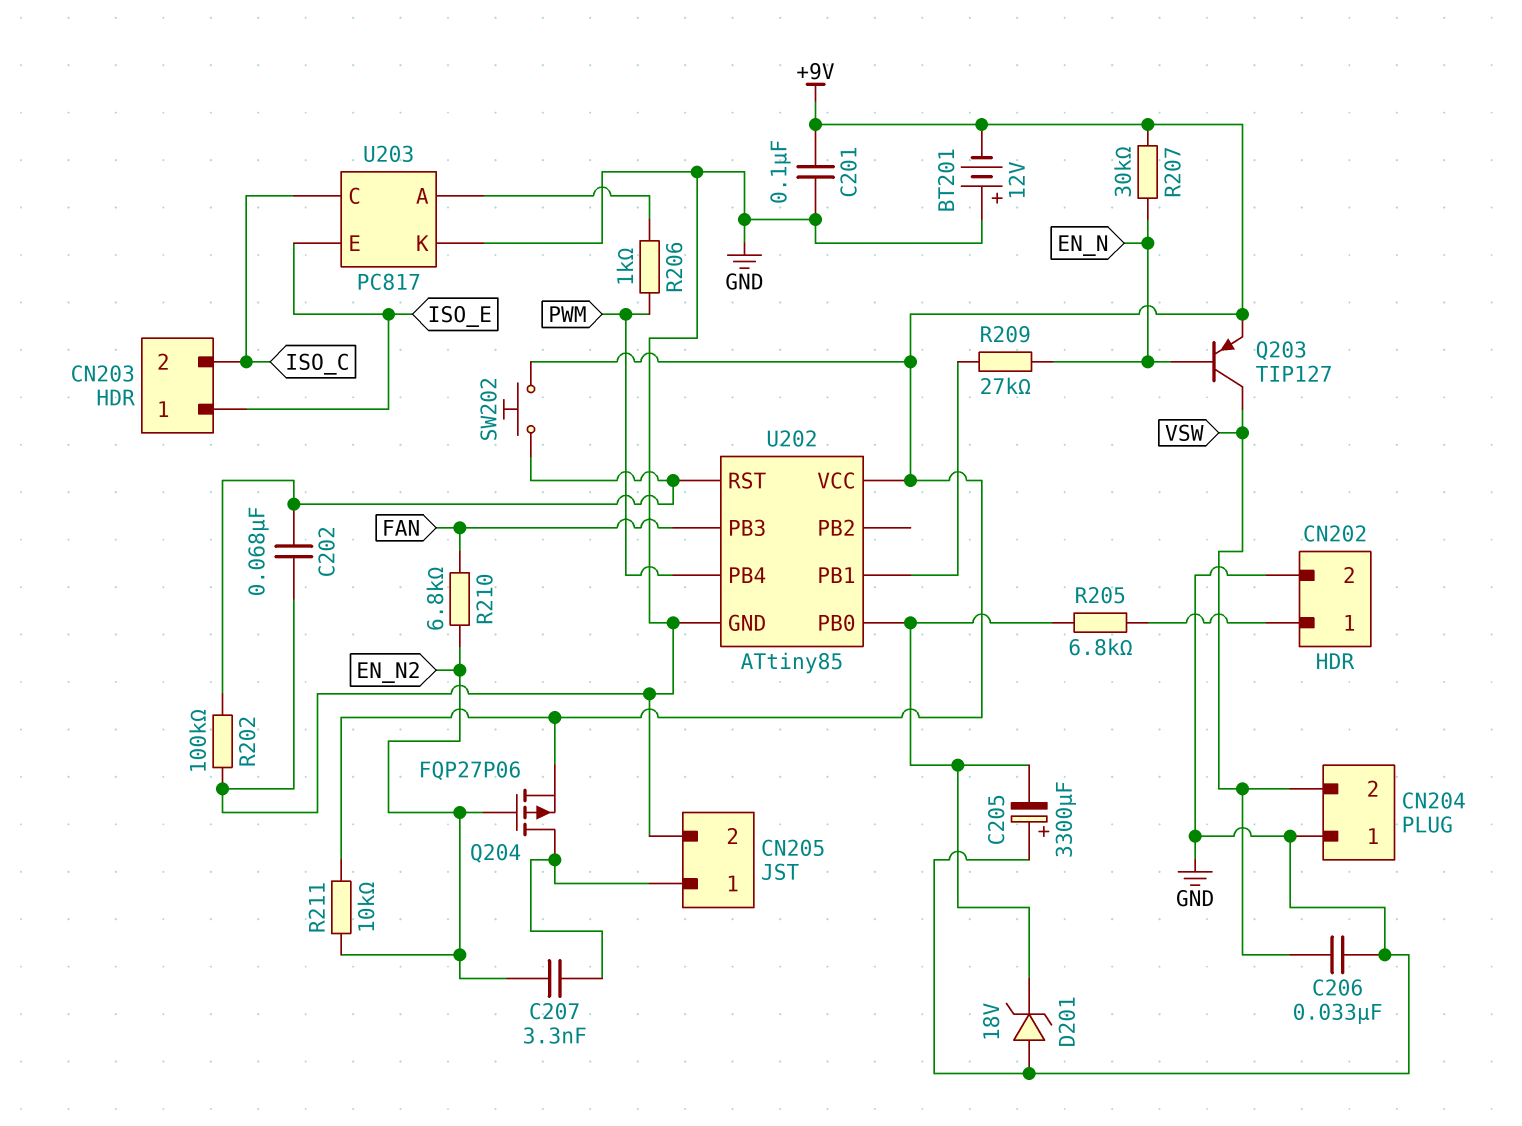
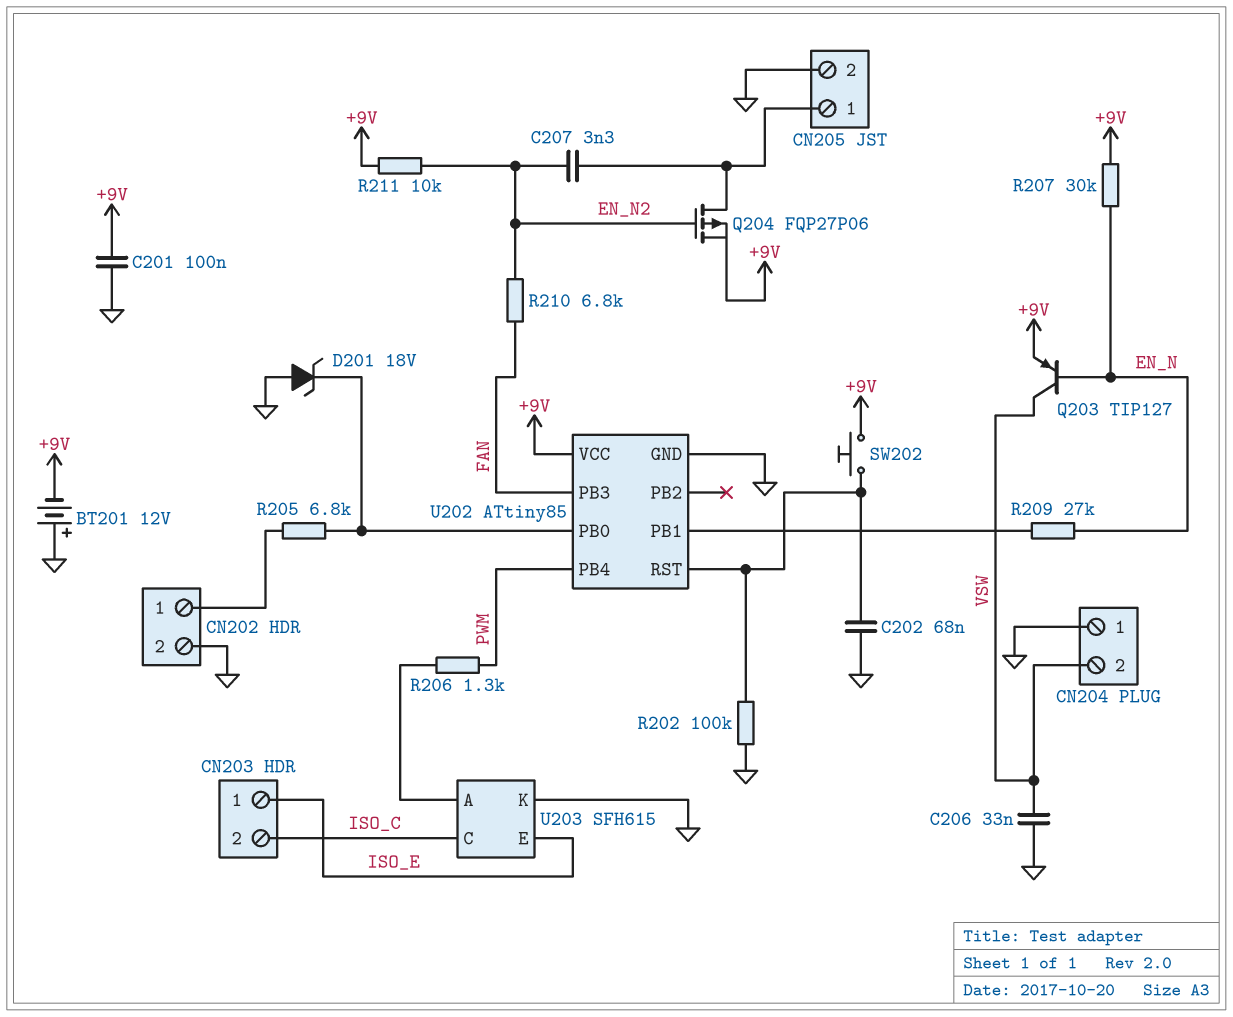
C205: 3300uF (plus GND, minus U202/PB0) -> none
R206: 1k (PWM, U203/A) -> 1.3k (PWM, U203/A)
U203: PC817 -> SFH615

